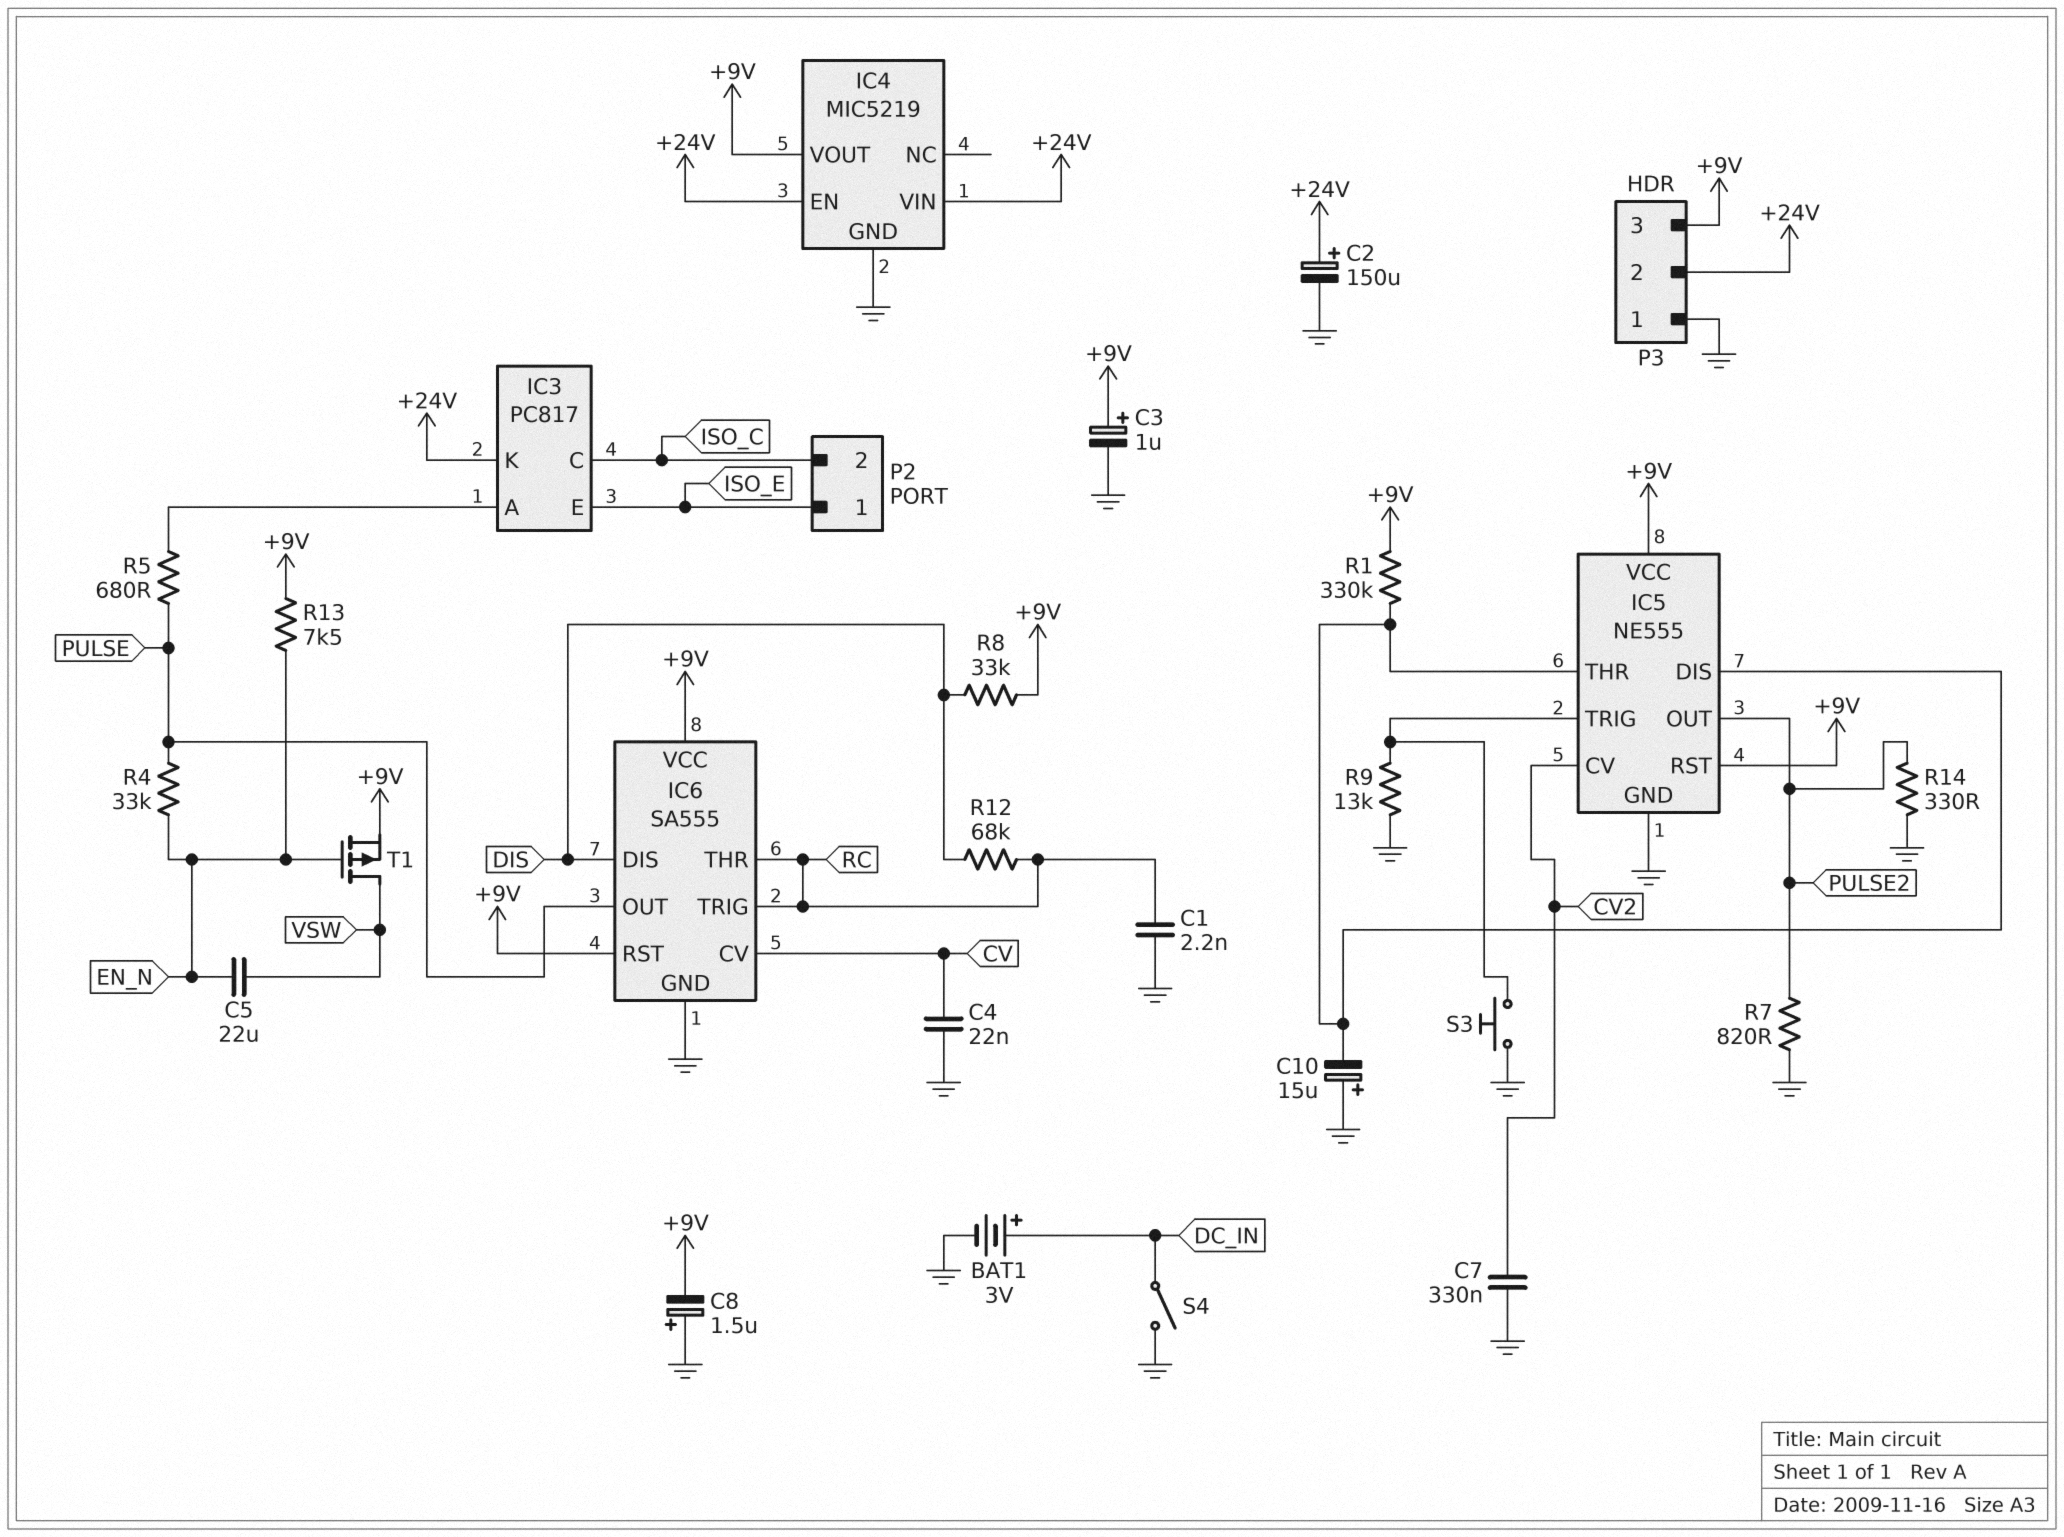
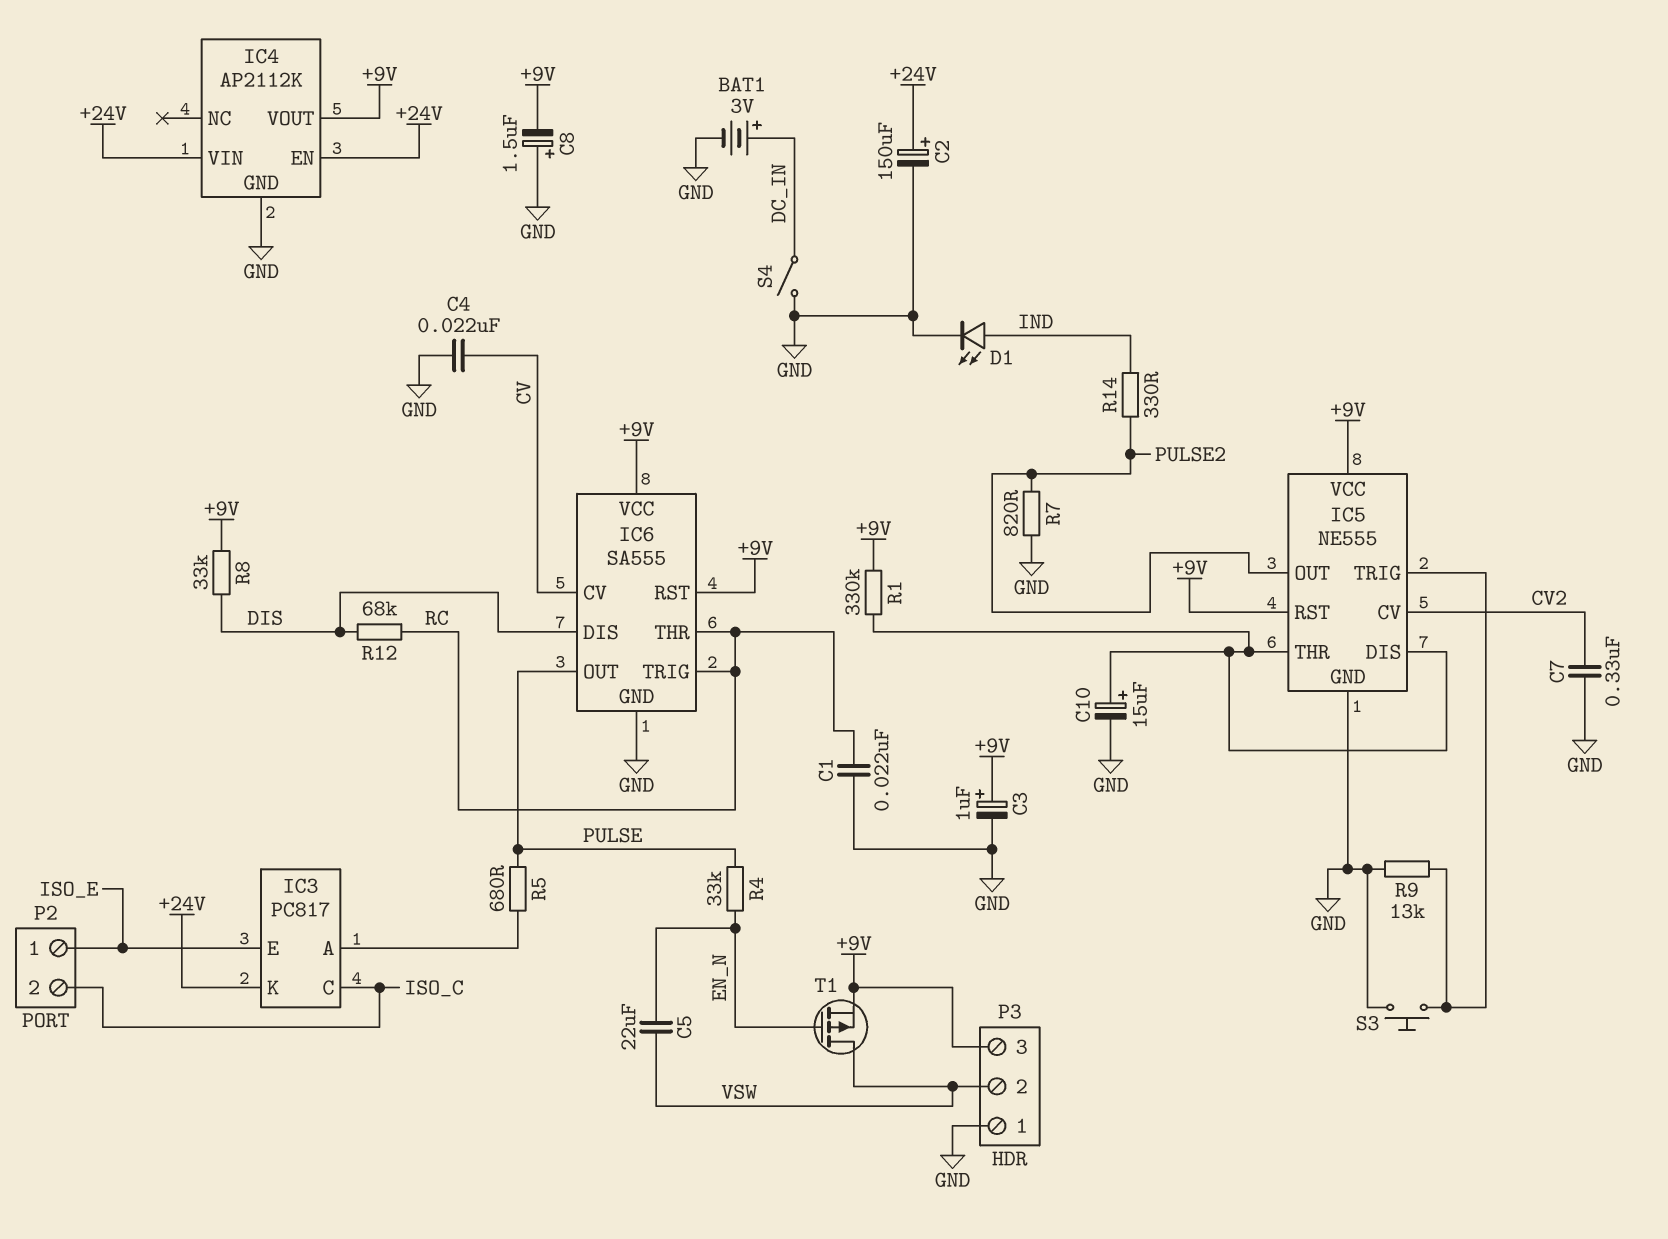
C1: 2.2nF (GND, RC) -> 22nF (GND, RC)
C10: 15uF (plus GND, minus IC5/DIS) -> 15uF (plus IC5/DIS, minus GND)
D1: none -> LED (A IND, K GND)
IC4: MIC5219 -> AP2112K
P3 pin 2: +24V -> VSW
R13: 7.5k (+9V, EN_N) -> none
R14: 330 (GND, PULSE2) -> 330 (IND, PULSE2)

